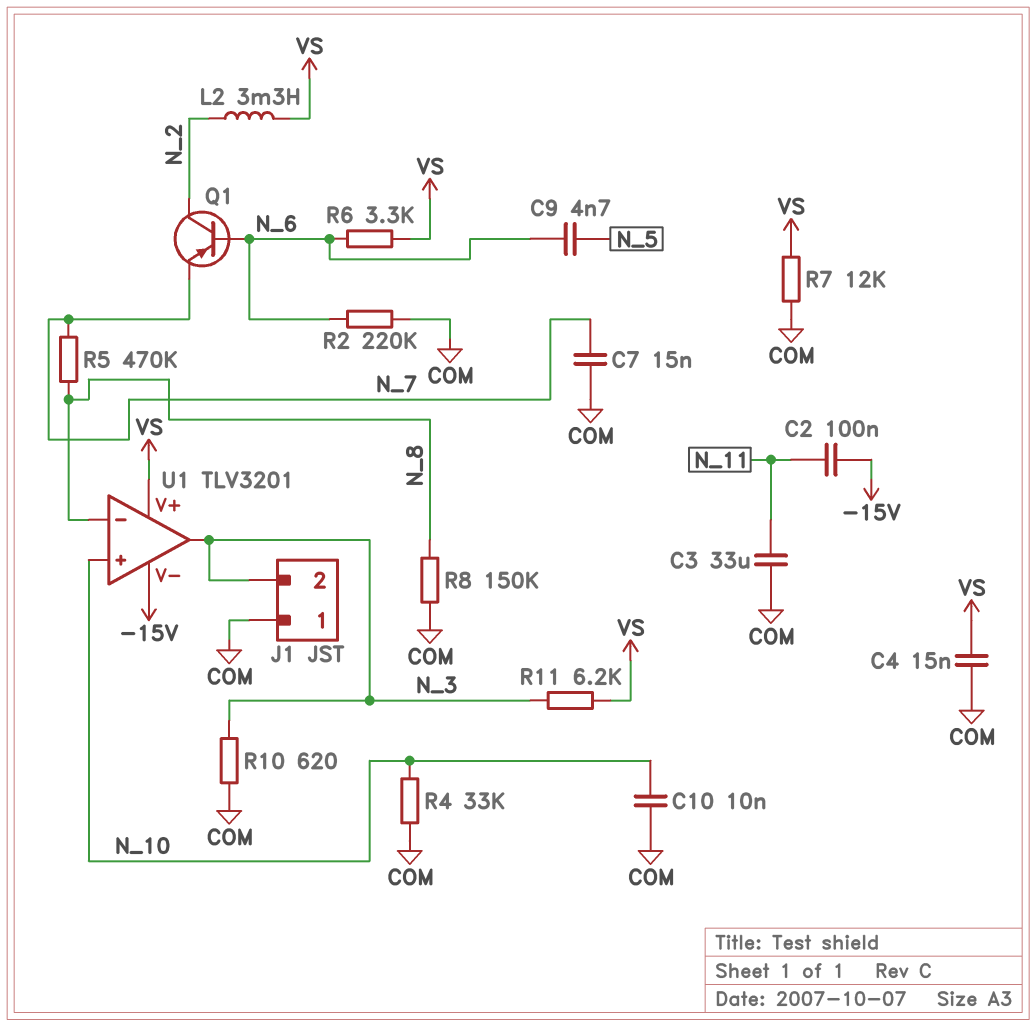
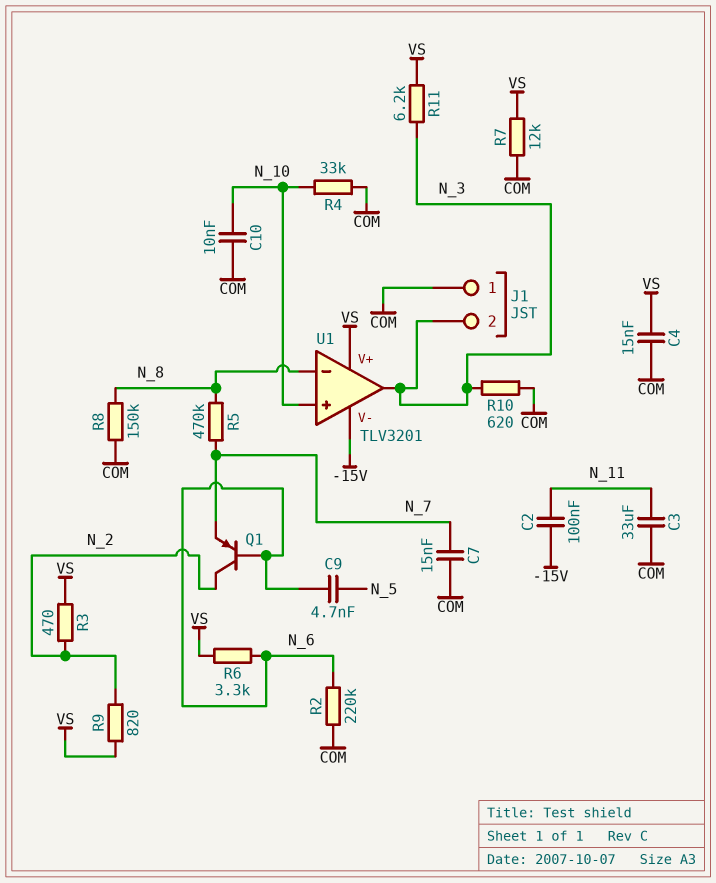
L2: 3.3mH (N_2, VS) -> none
R3: none -> 470 (N_2, VS)
R9: none -> 820 (N_2, VS)

